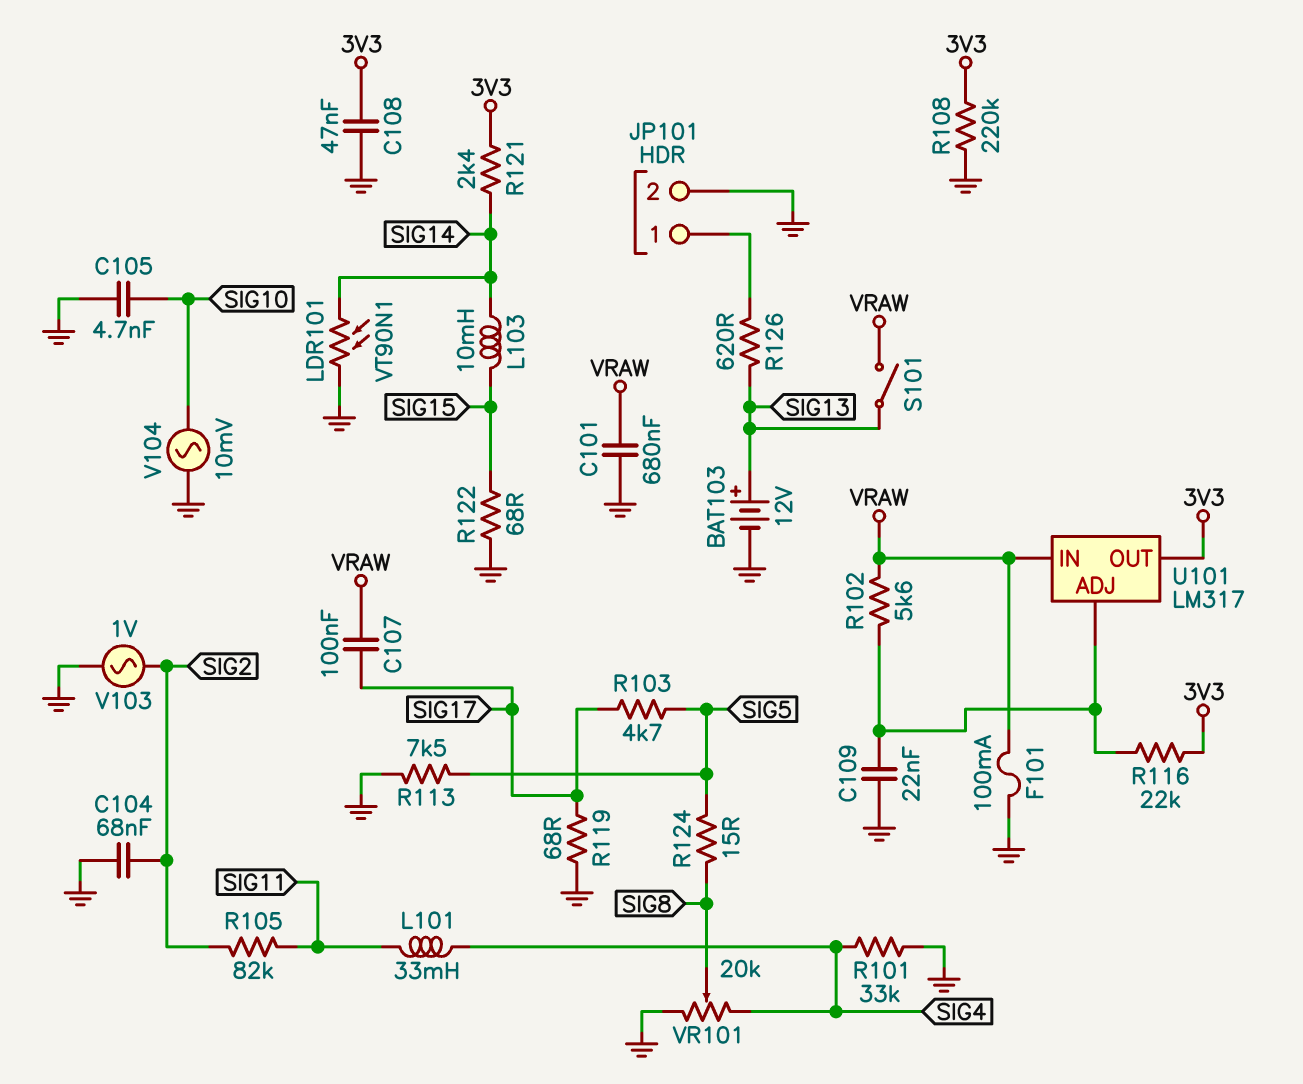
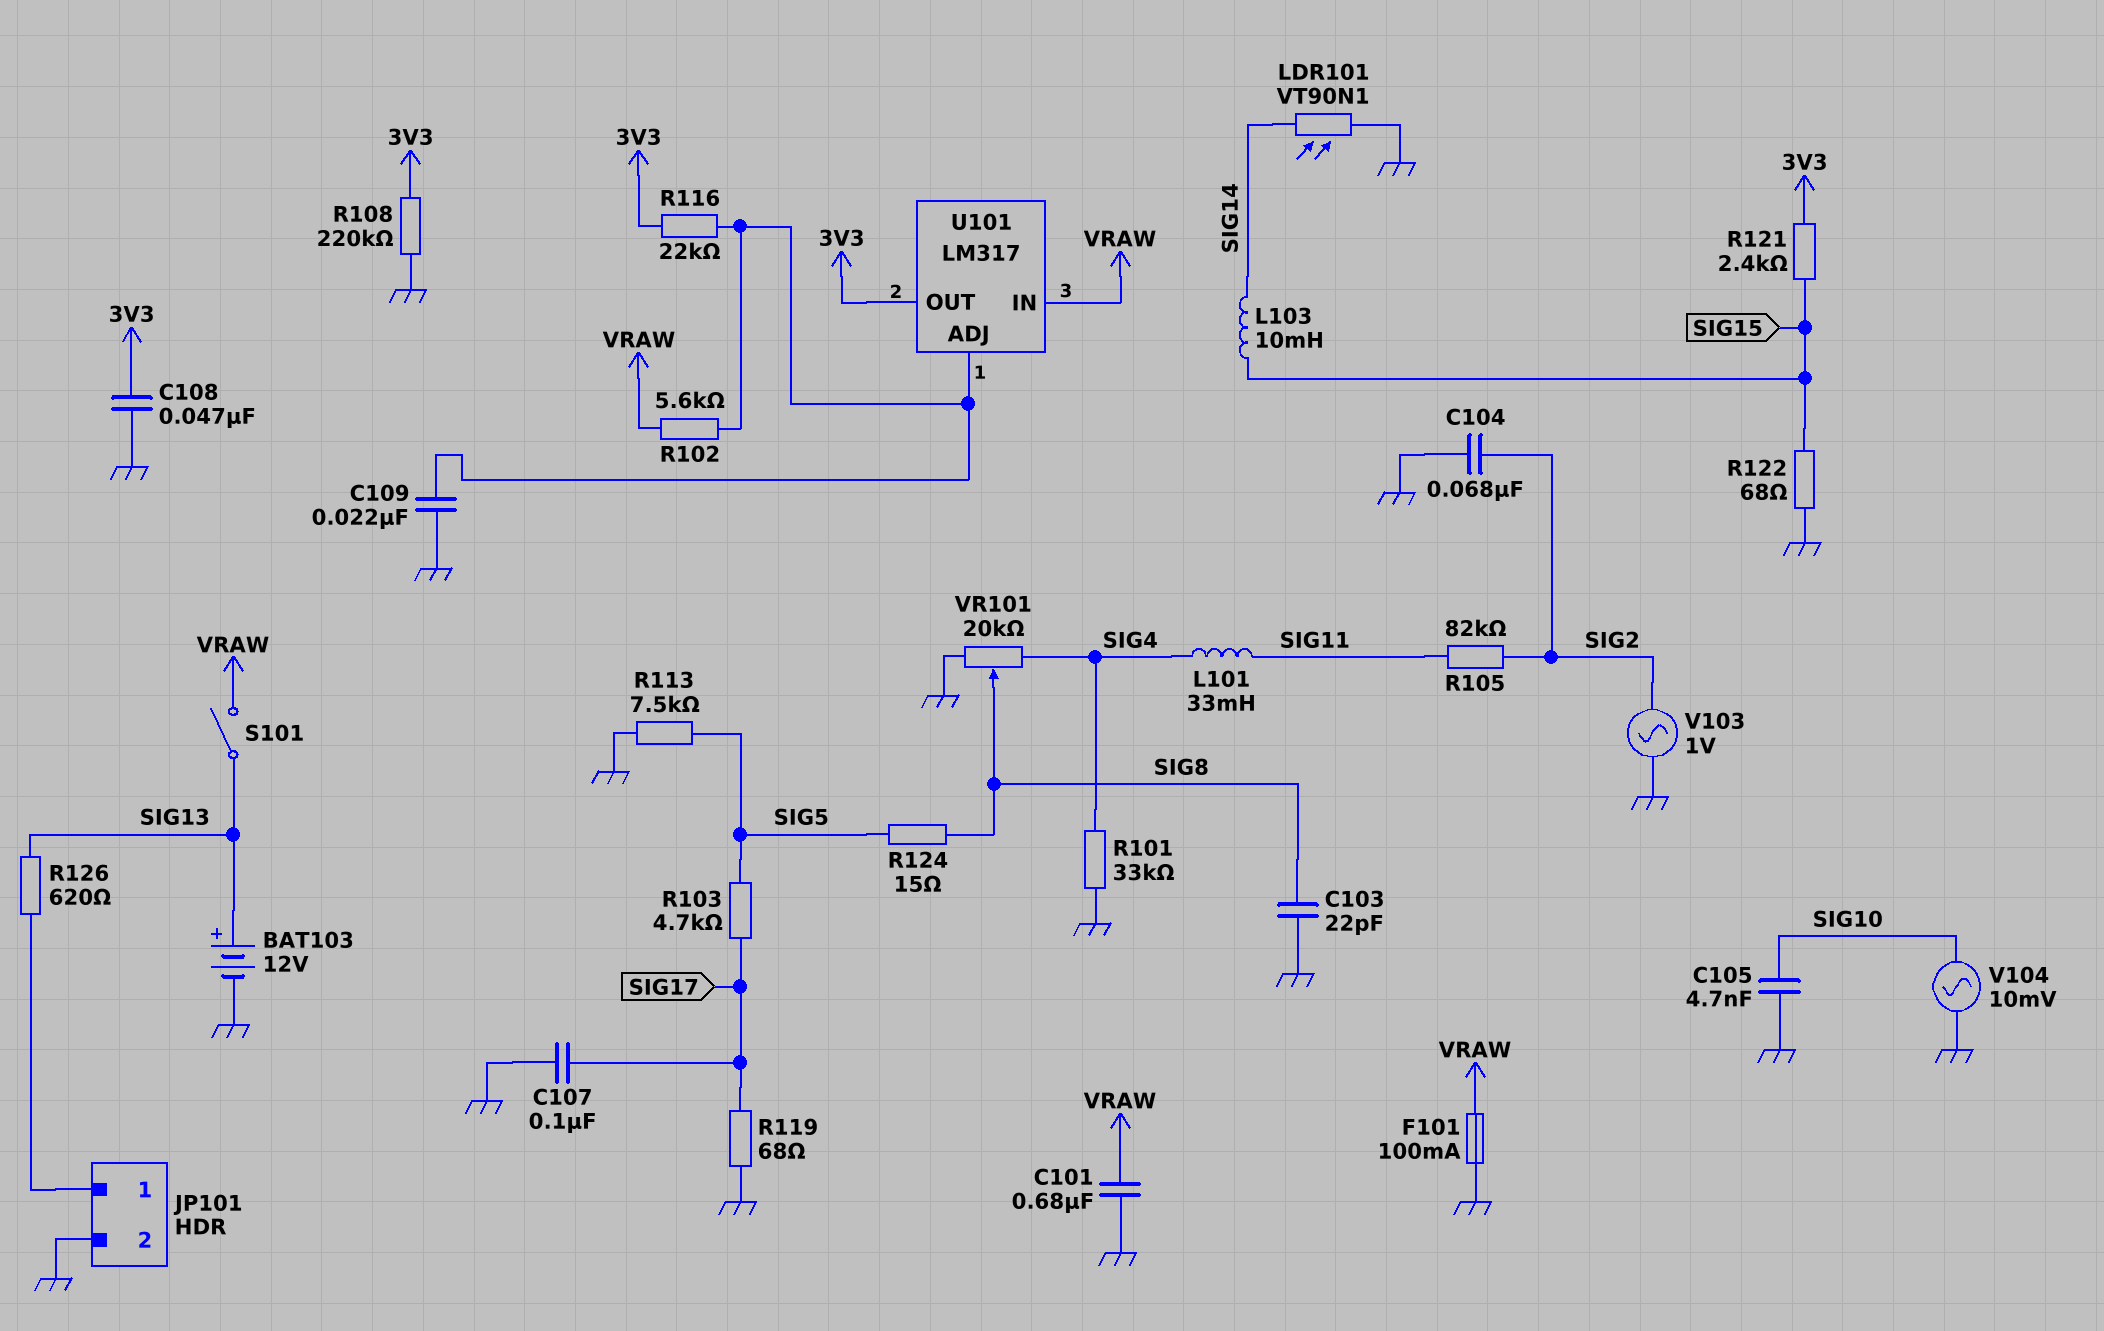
C103: none -> 22pF (GND, SIG8)
C107: 100nF (SIG17, VRAW) -> 100nF (GND, SIG17)
R121: 2.4k (3V3, SIG14) -> 2.4k (3V3, SIG15)

